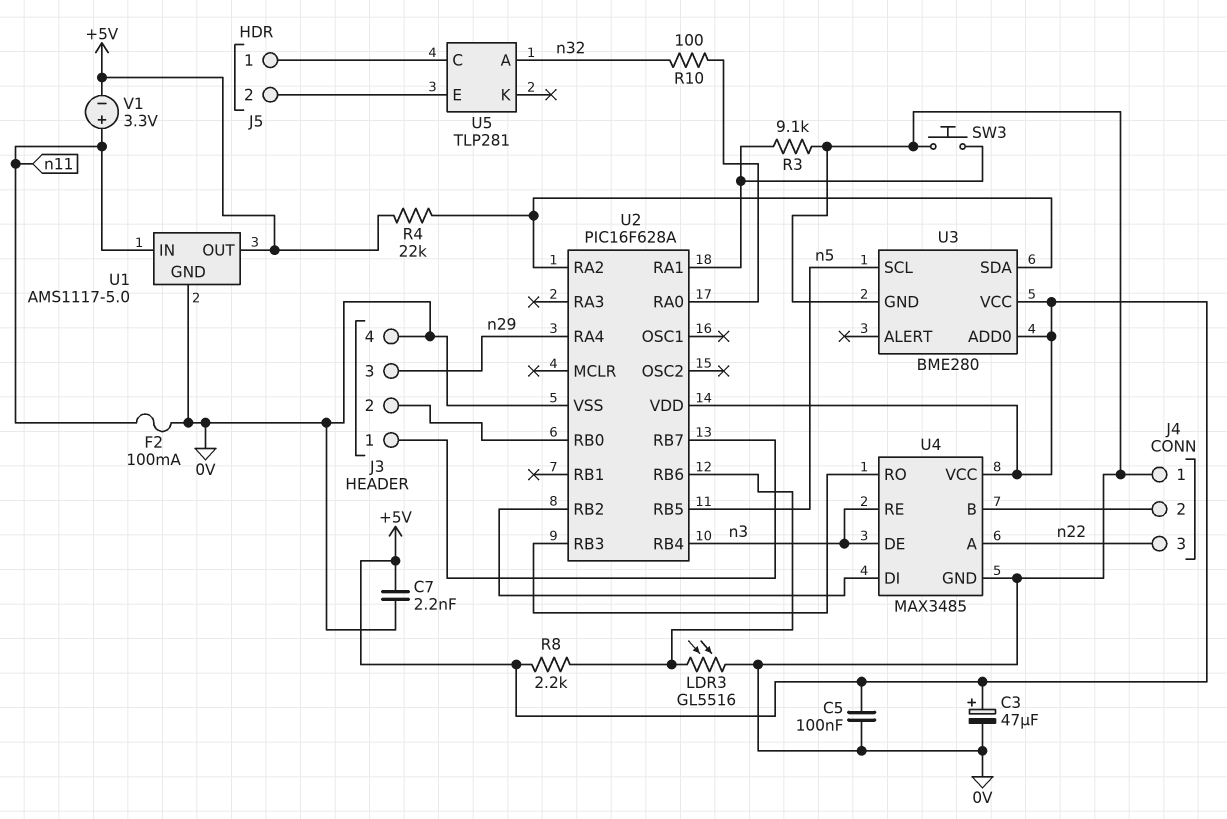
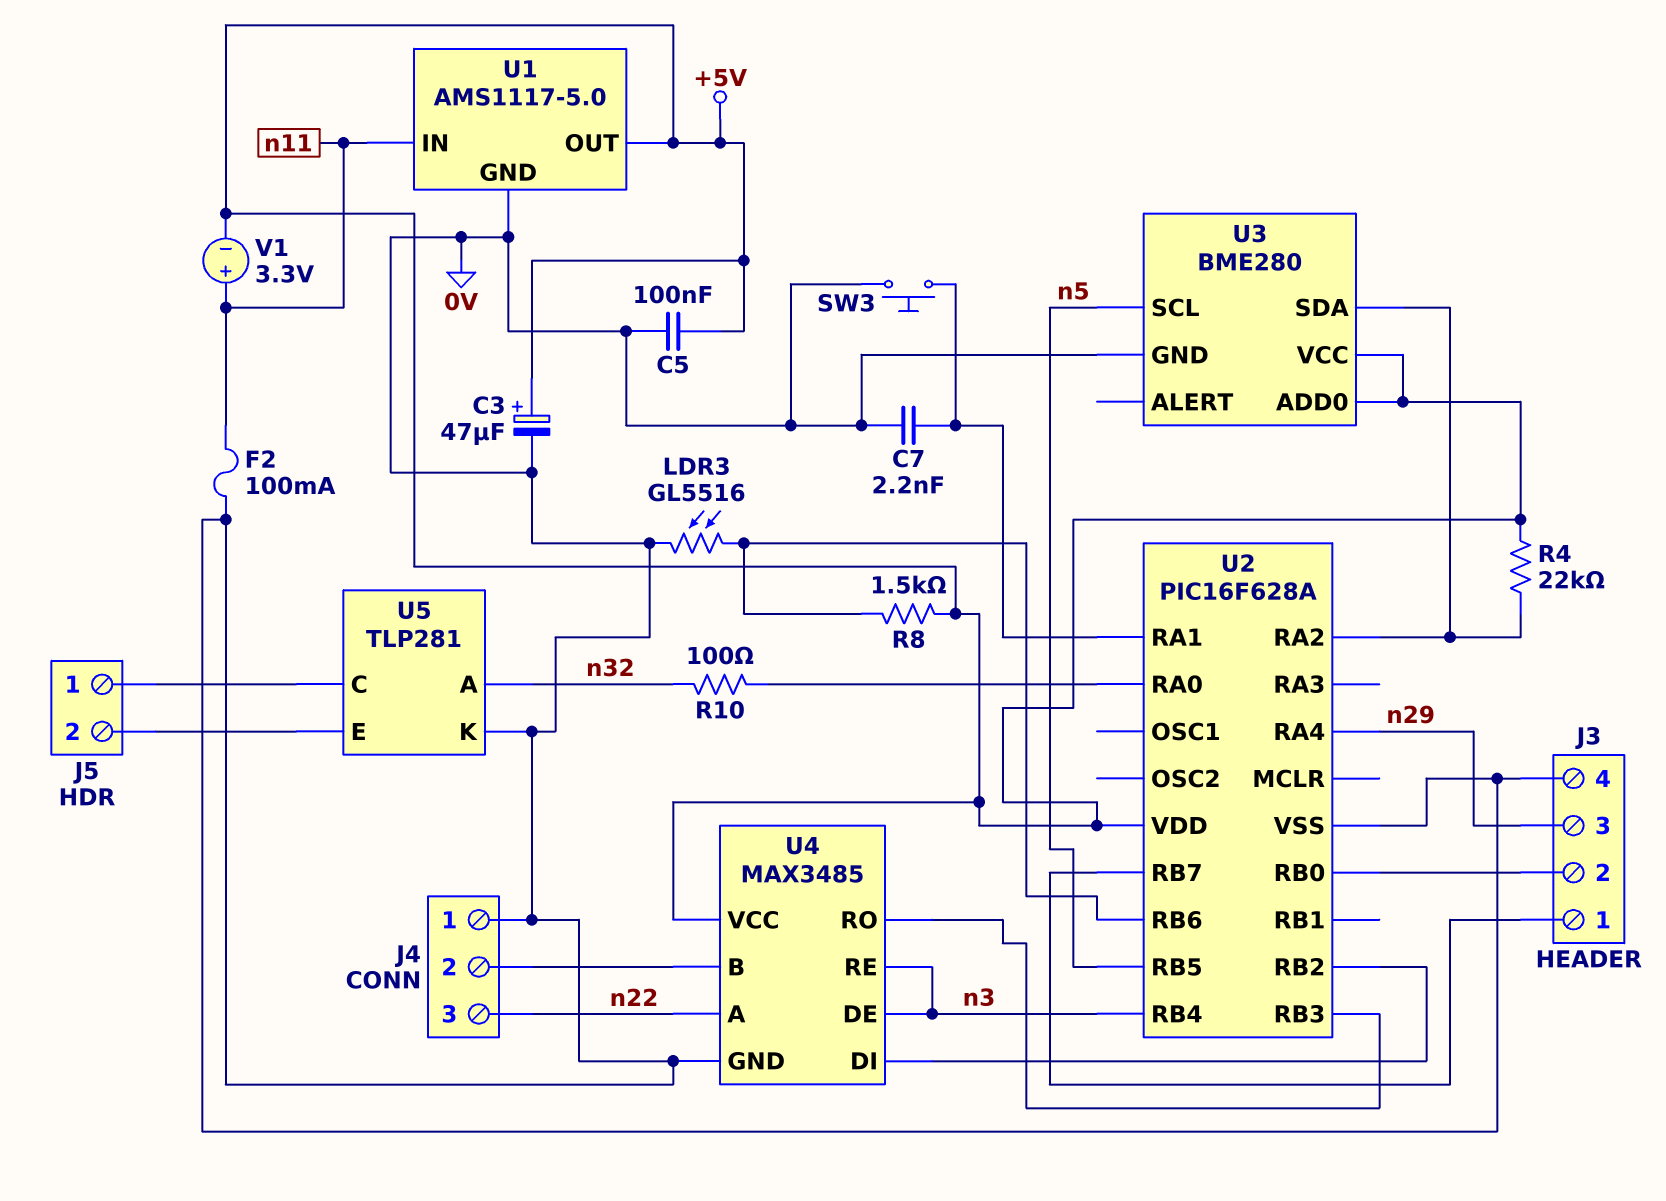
C7: 2.2nF (+5V, 0V) -> 2.2nF (0V, U2/RA1)
R3: 9.1k (0V, U2/RA1) -> none
R8: 2.2k (+5V, U2/RB6) -> 1.5k (+5V, U2/RB6)
U5 pin K: none -> 0V

